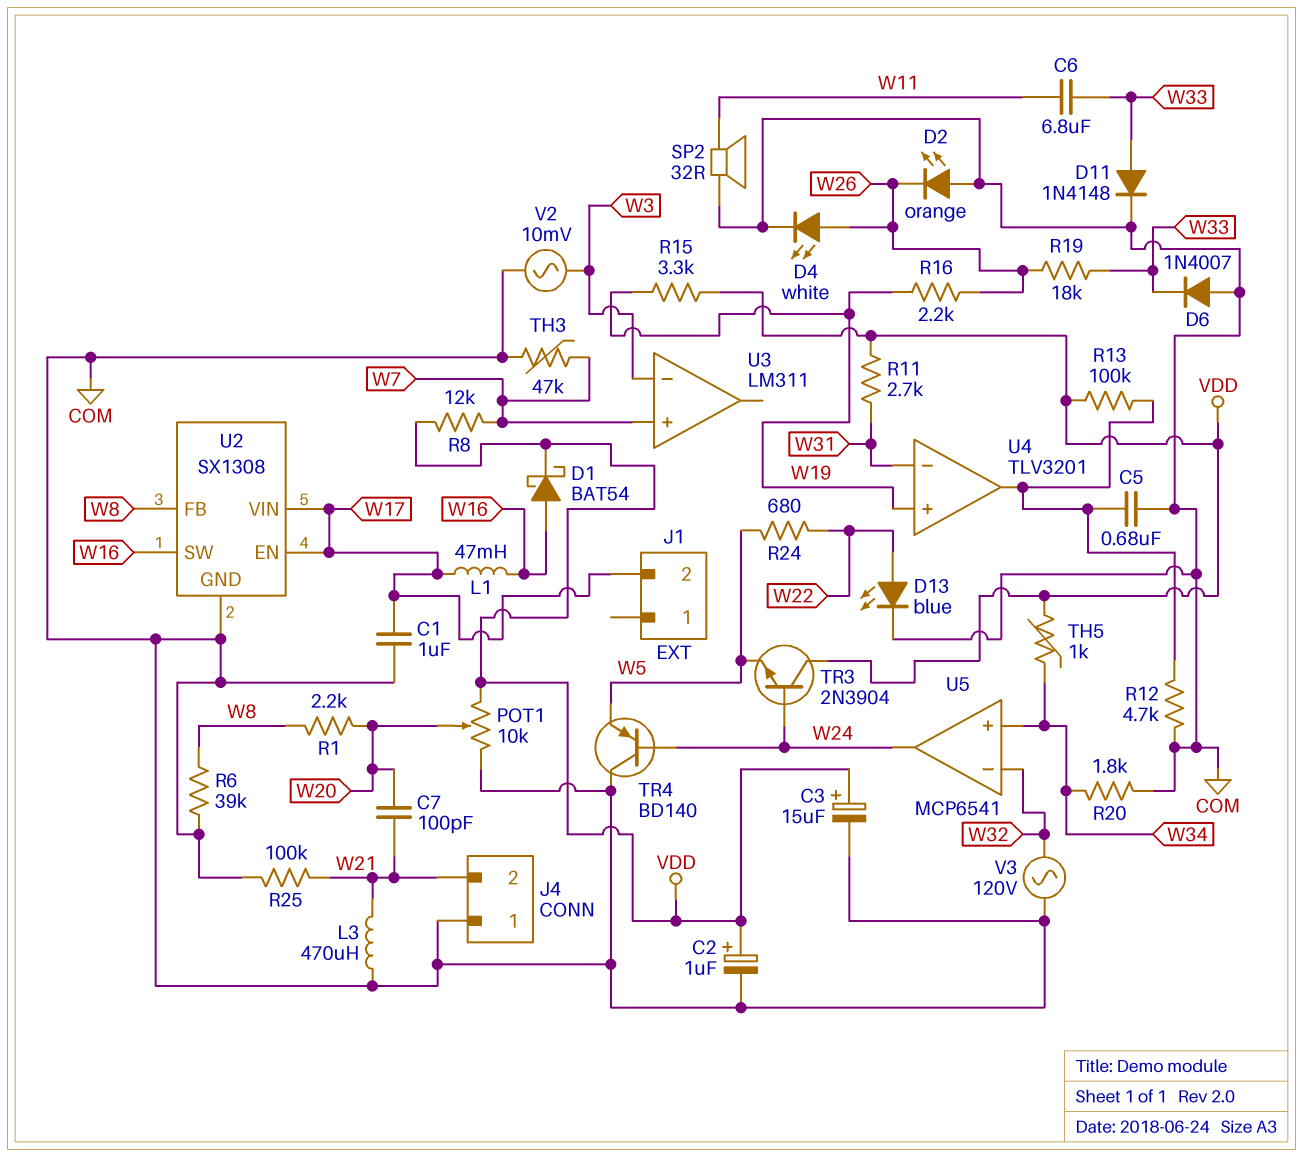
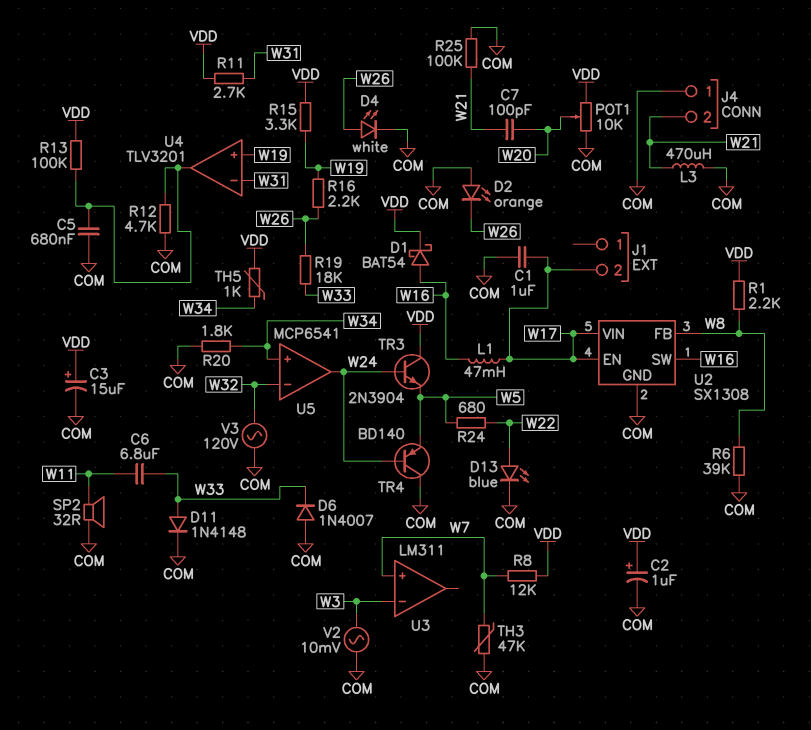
R1: 2.2k (W8, W20) -> 2.2k (VDD, W8)

